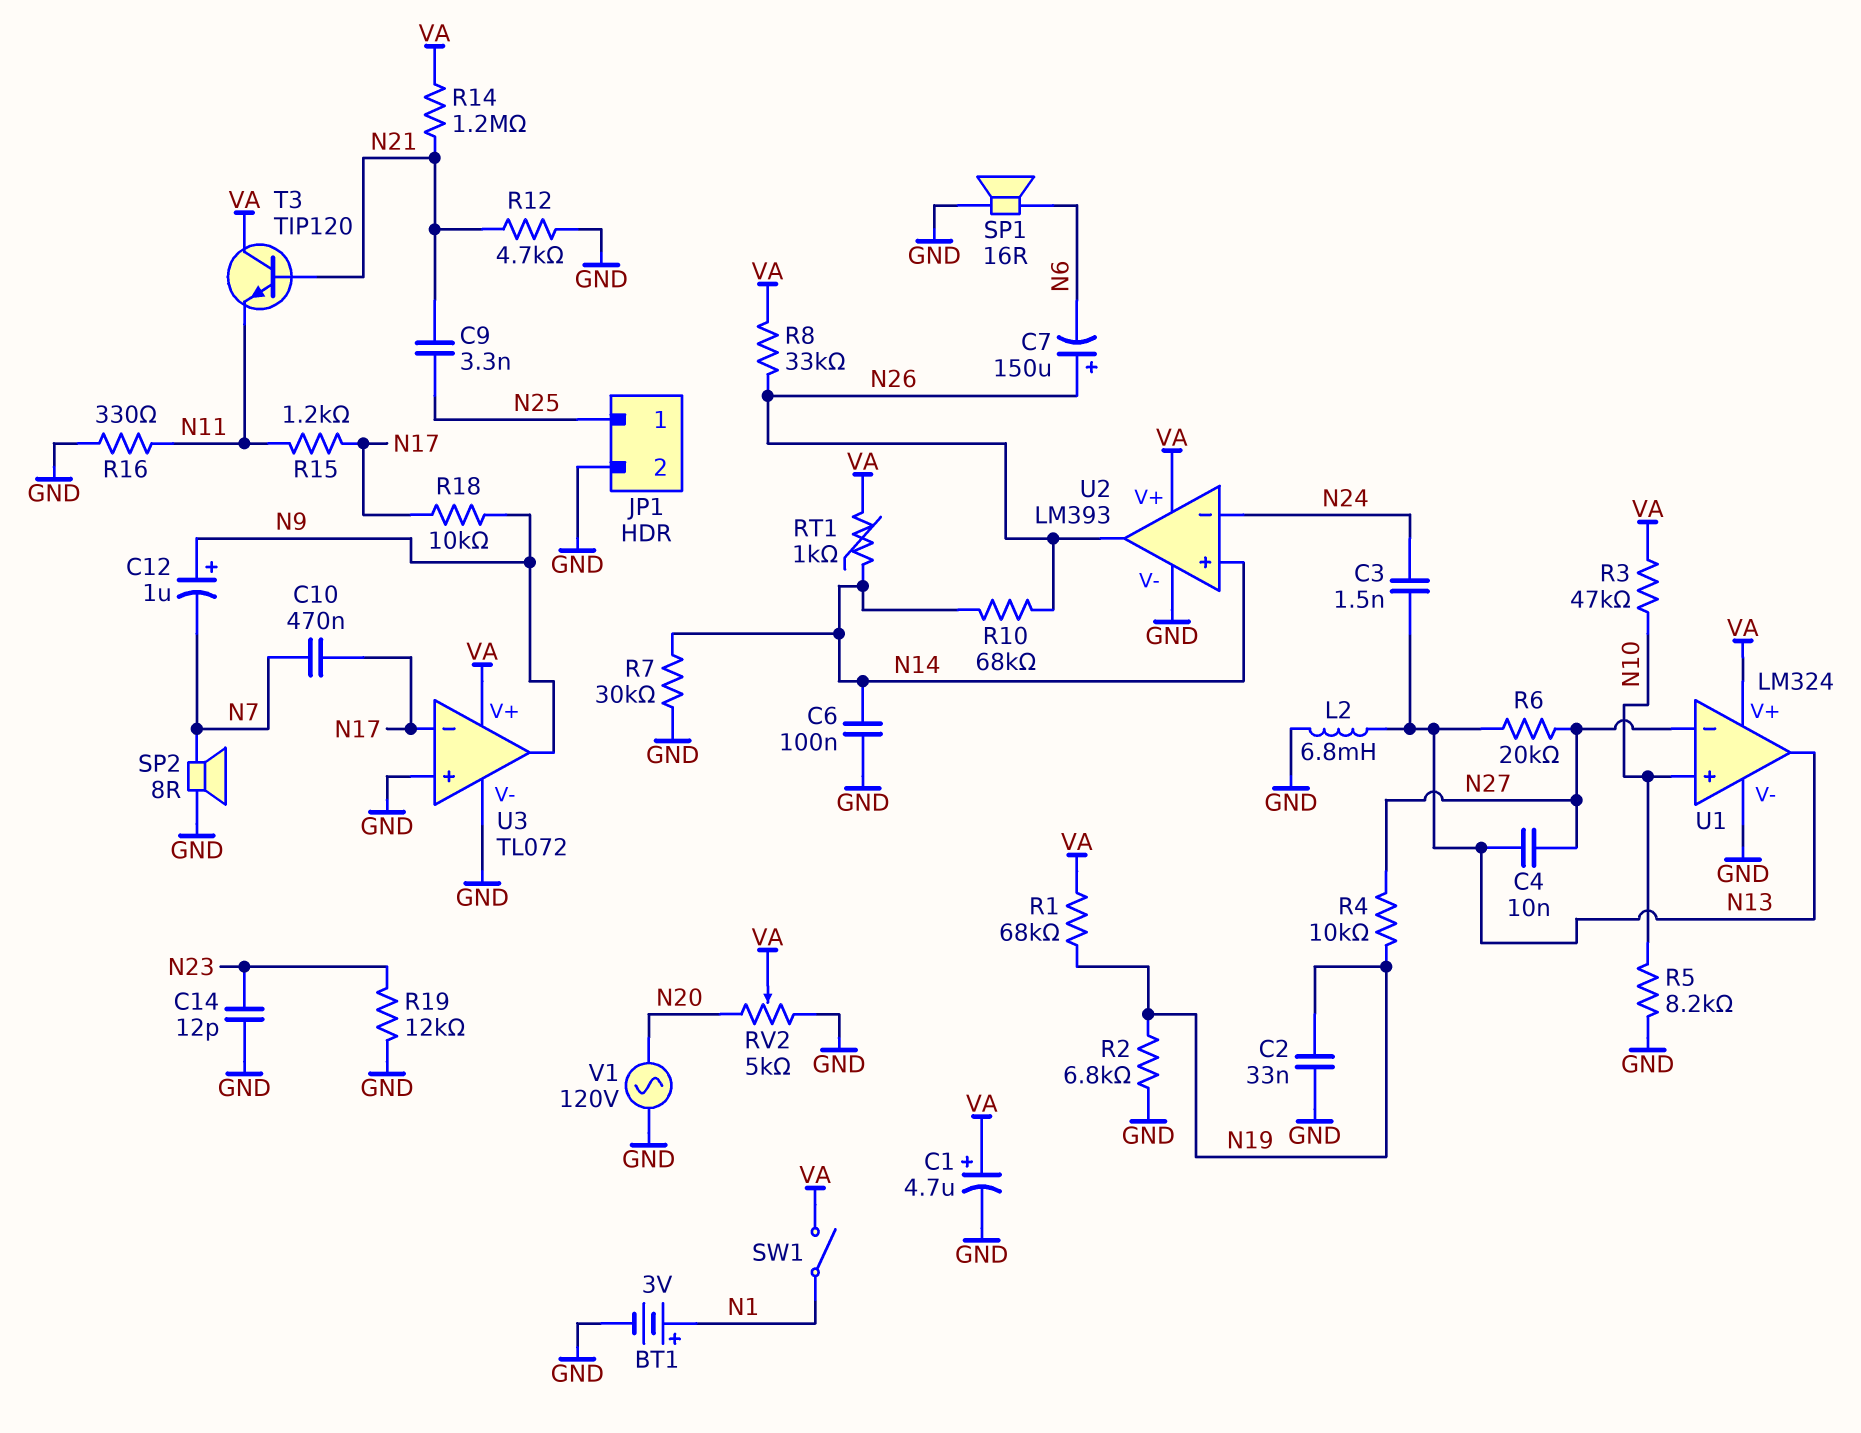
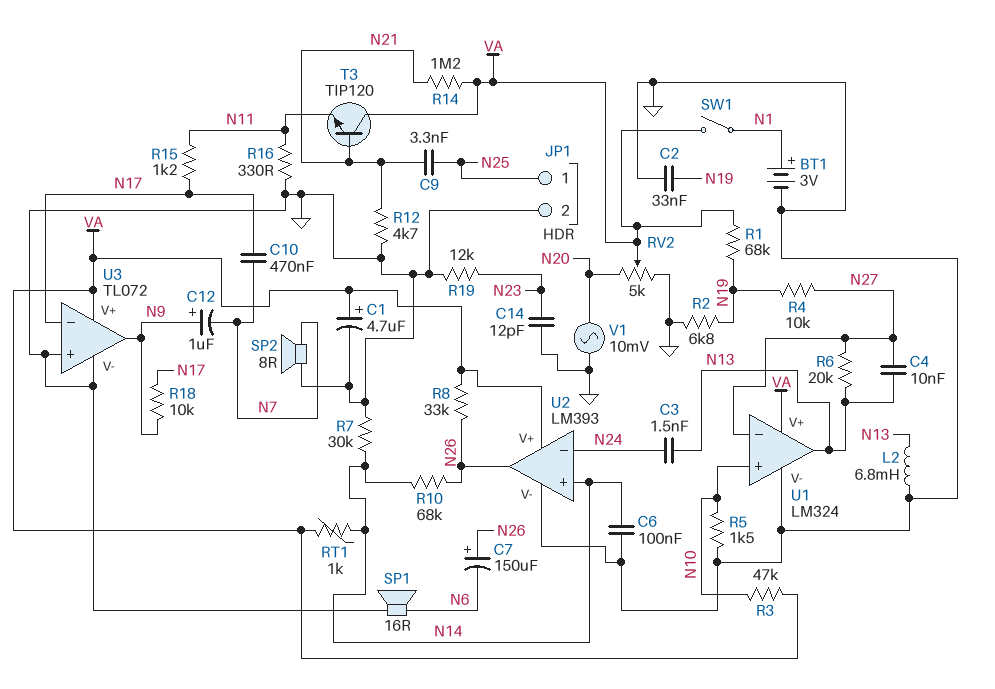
R5: 8.2k (GND, N10) -> 1.5k (GND, N10)
V1: AC 120V (GND, N20) -> AC 10mV (GND, N20)

